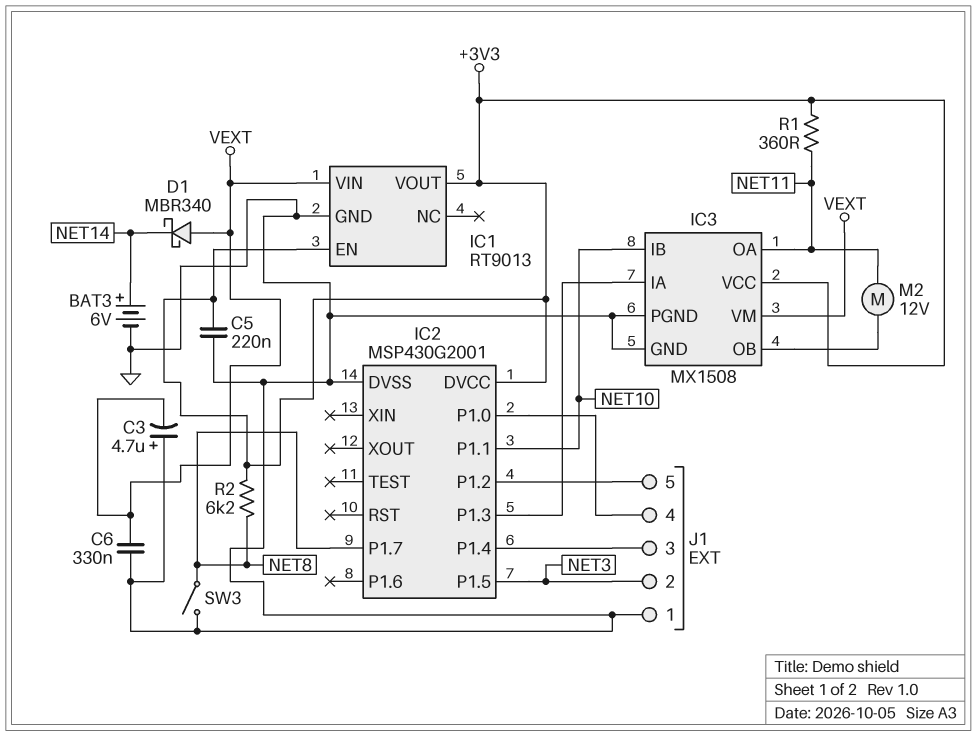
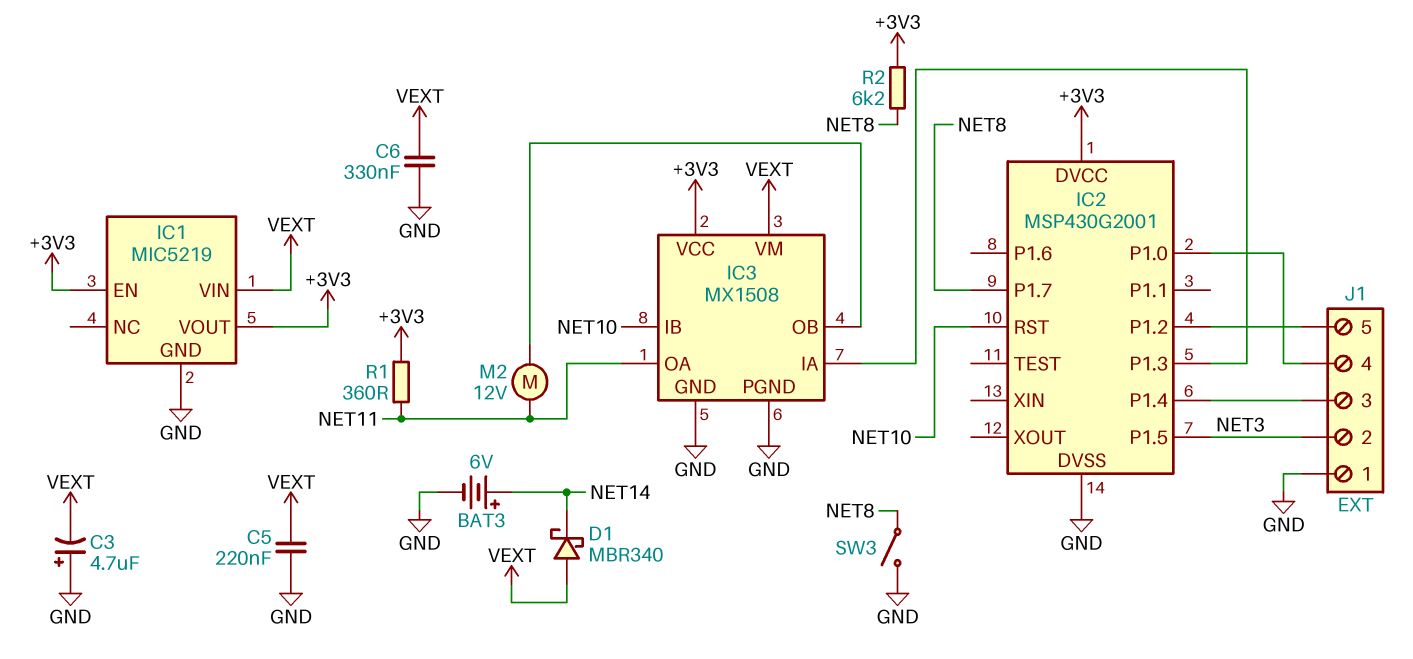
C5: 220nF (+3V3, GND) -> 220nF (GND, VEXT)
IC1: RT9013 -> MIC5219
IC2 pin P1.1: NET10 -> none
IC2 pin RST: none -> NET10

